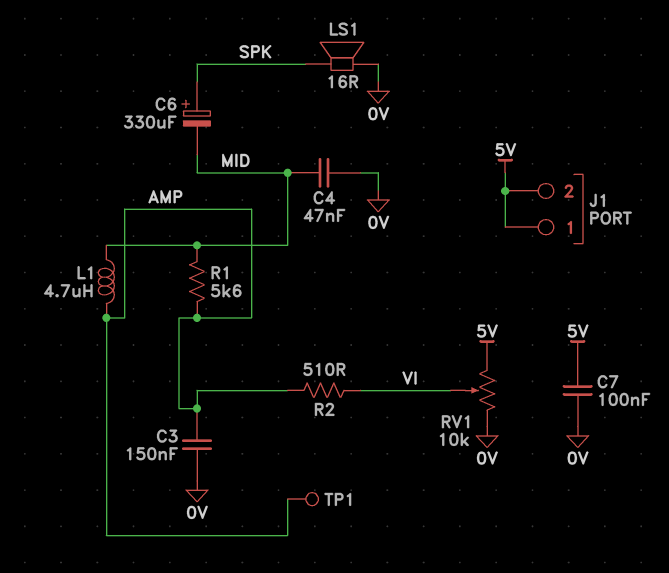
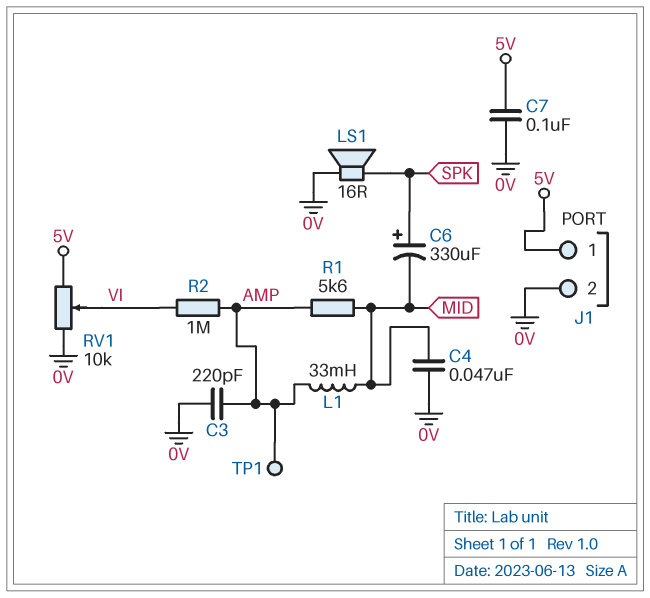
C3: 150nF (0V, AMP) -> 220pF (0V, AMP)
J1 pin 2: 5V -> 0V
L1: 4.7uH (AMP, MID) -> 33mH (AMP, MID)
R2: 510 (AMP, VI) -> 1M (AMP, VI)

